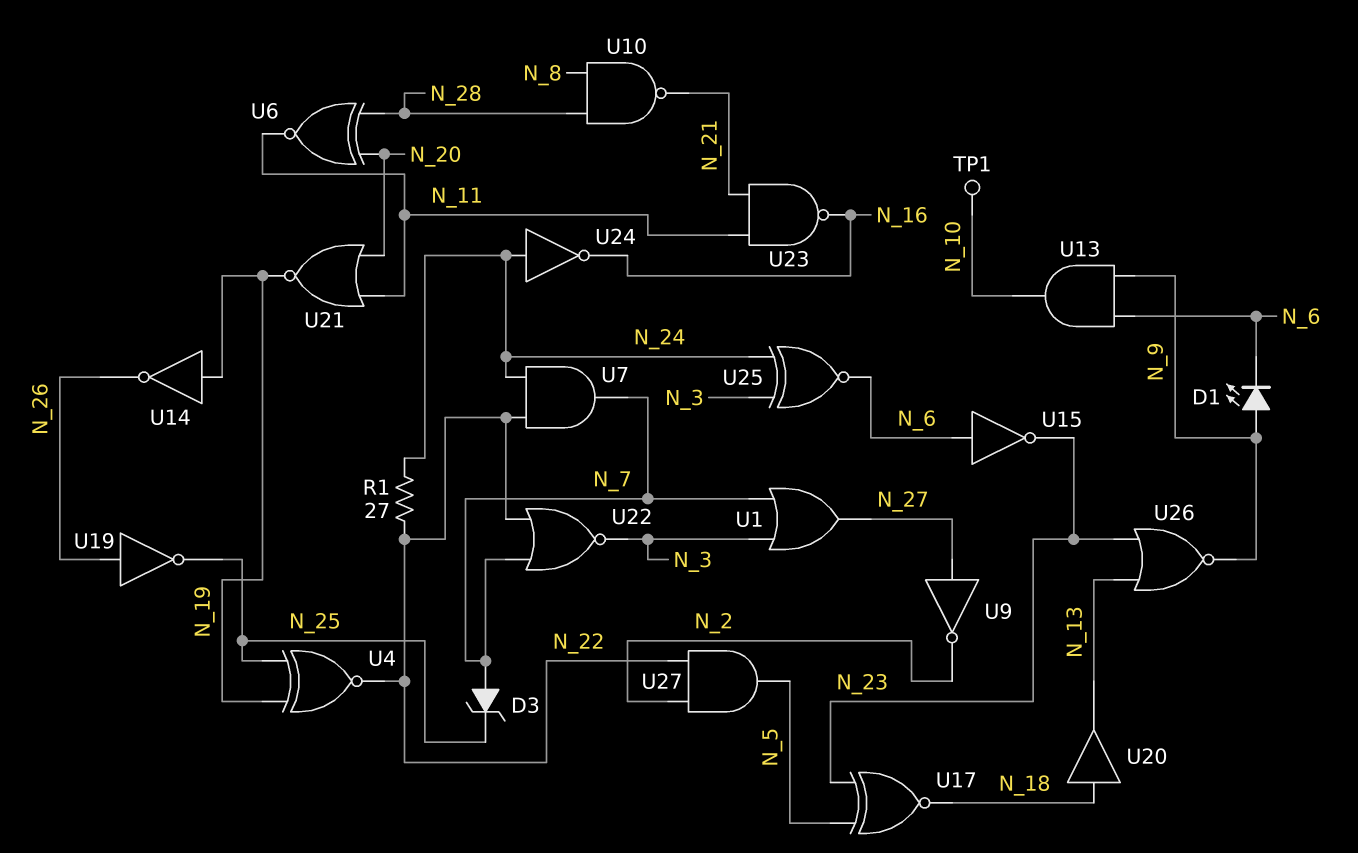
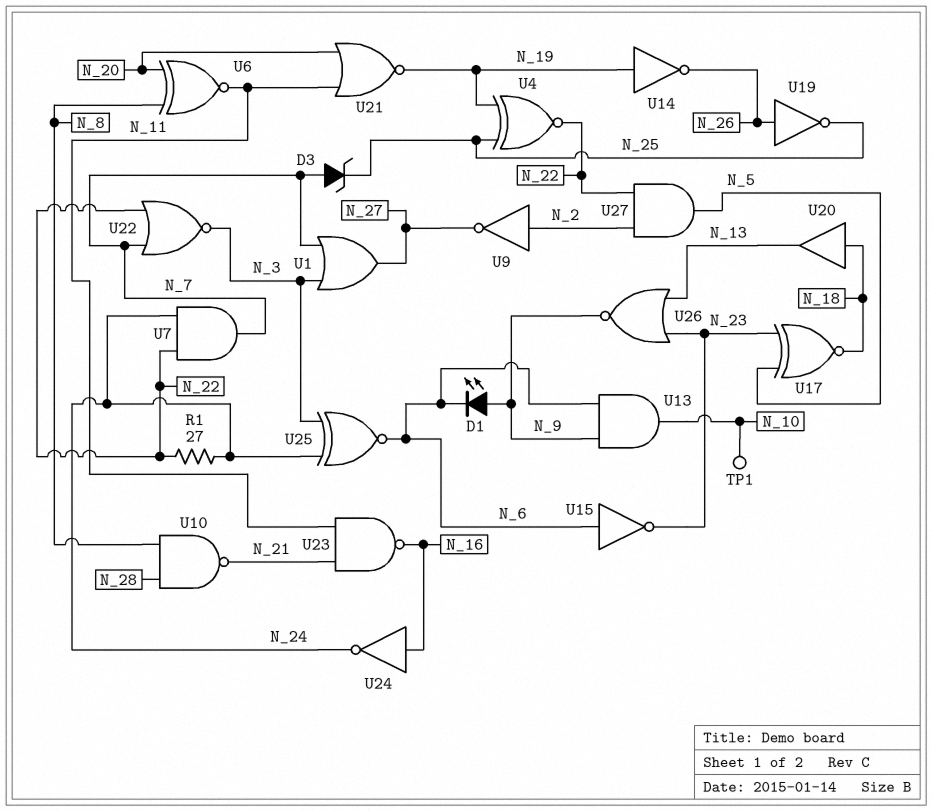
U6: XNOR (in N_20, in N_28, out N_11) -> XNOR (in N_8, in N_20, out N_11)
U9: NOT (in N_27, out N_2) -> NOT (in N_2, out N_27)
U24: NOT (in N_24, out N_16) -> NOT (in N_16, out N_24)

